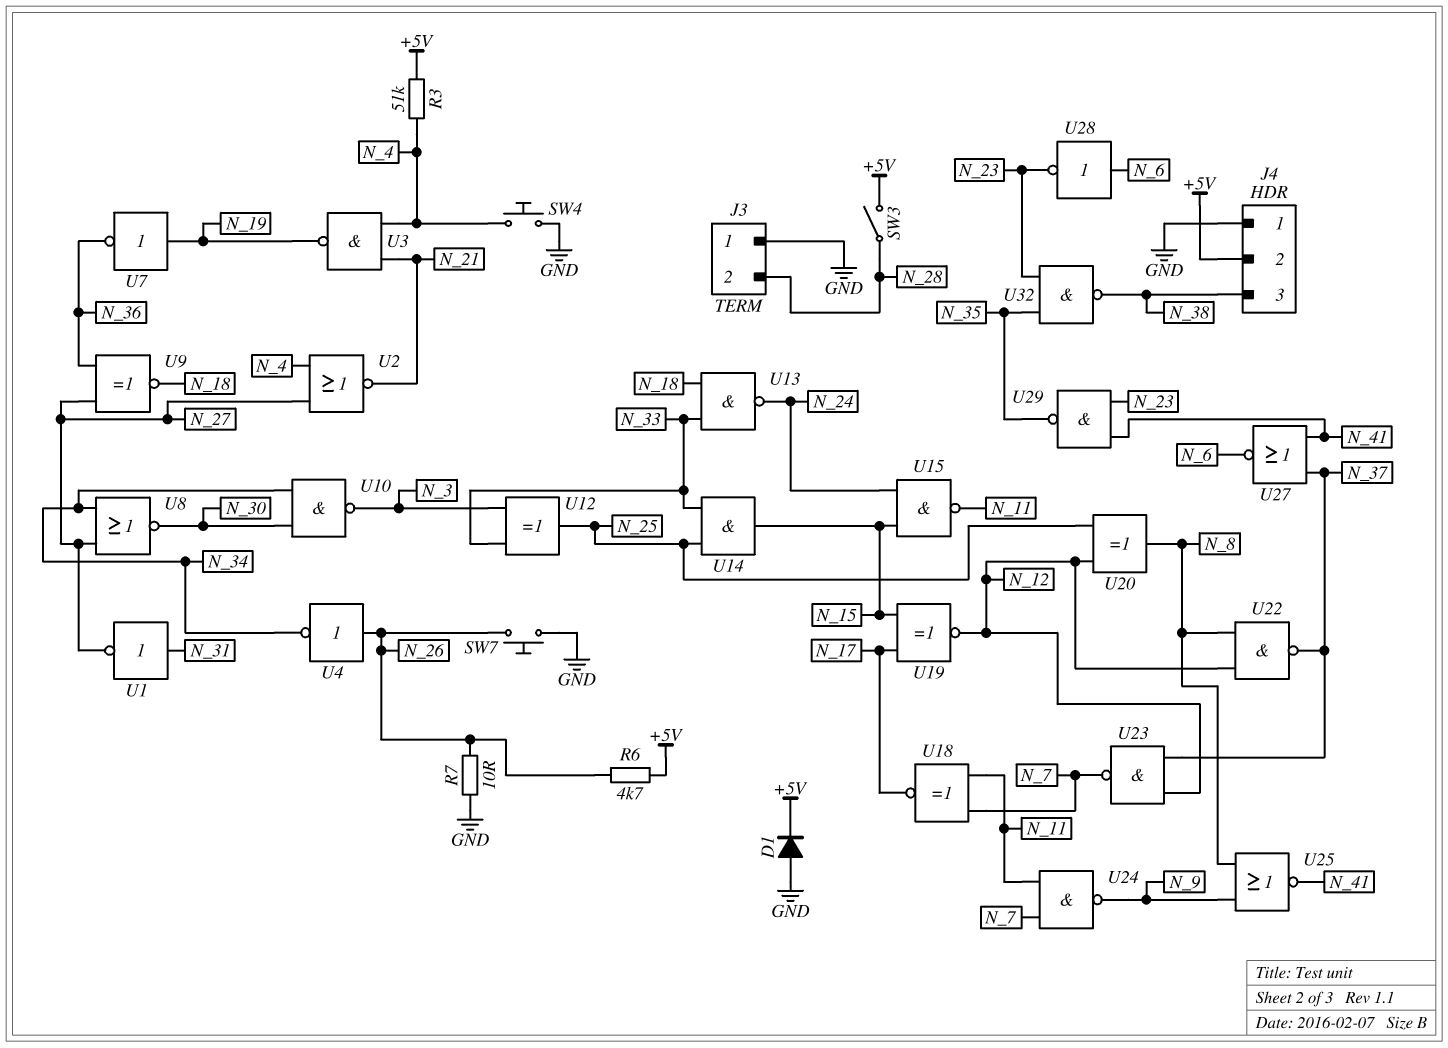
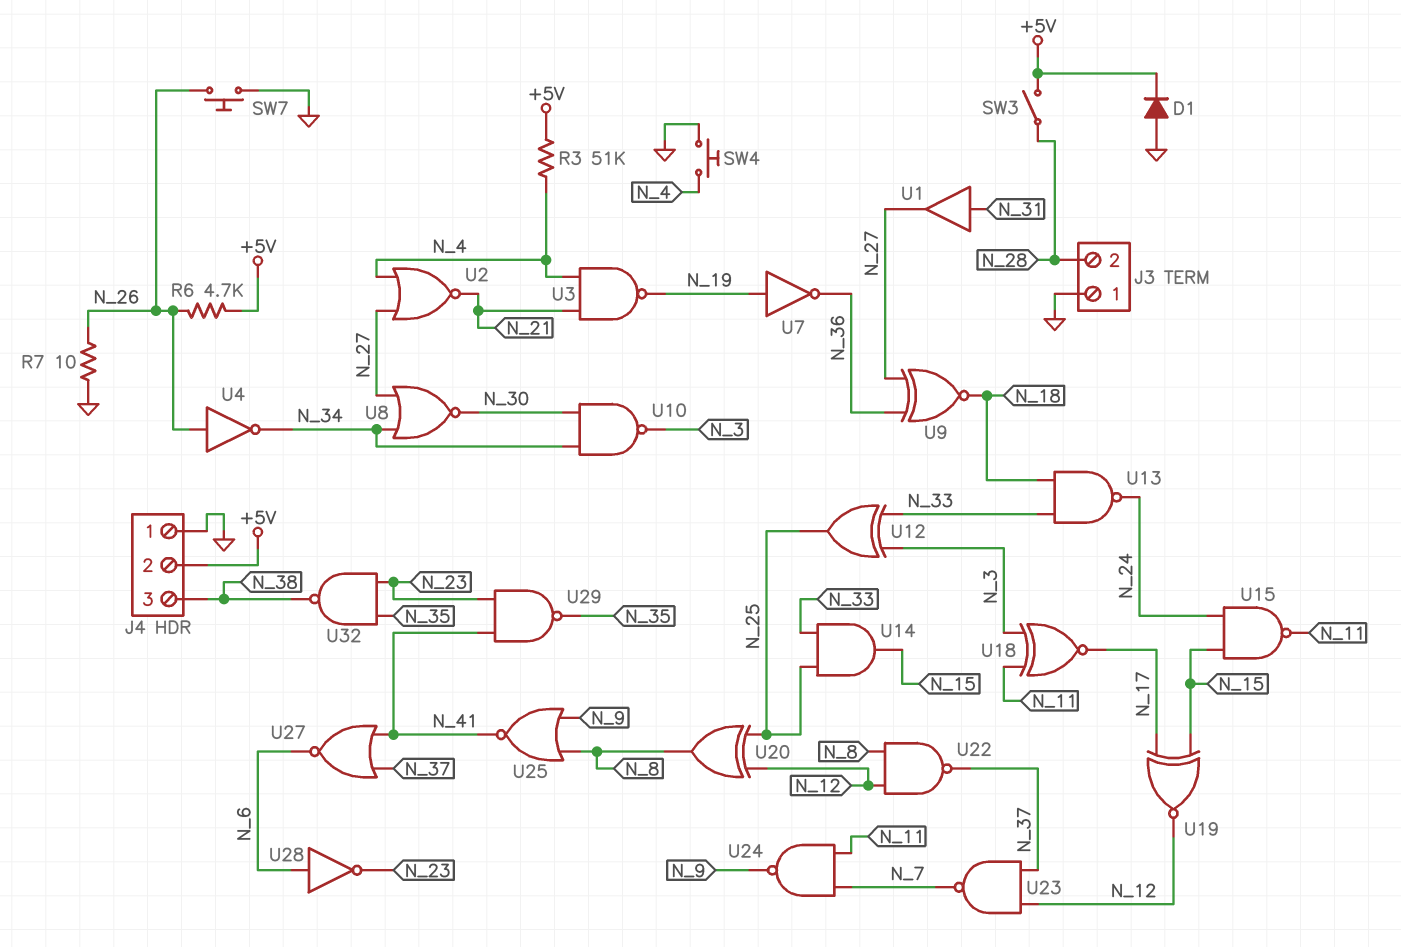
U1: NOT (in N_31, out N_27) -> buffer (in N_31, out N_27)
U18: XNOR (in N_7, in N_11, out N_17) -> XNOR (in N_3, in N_11, out N_17)

